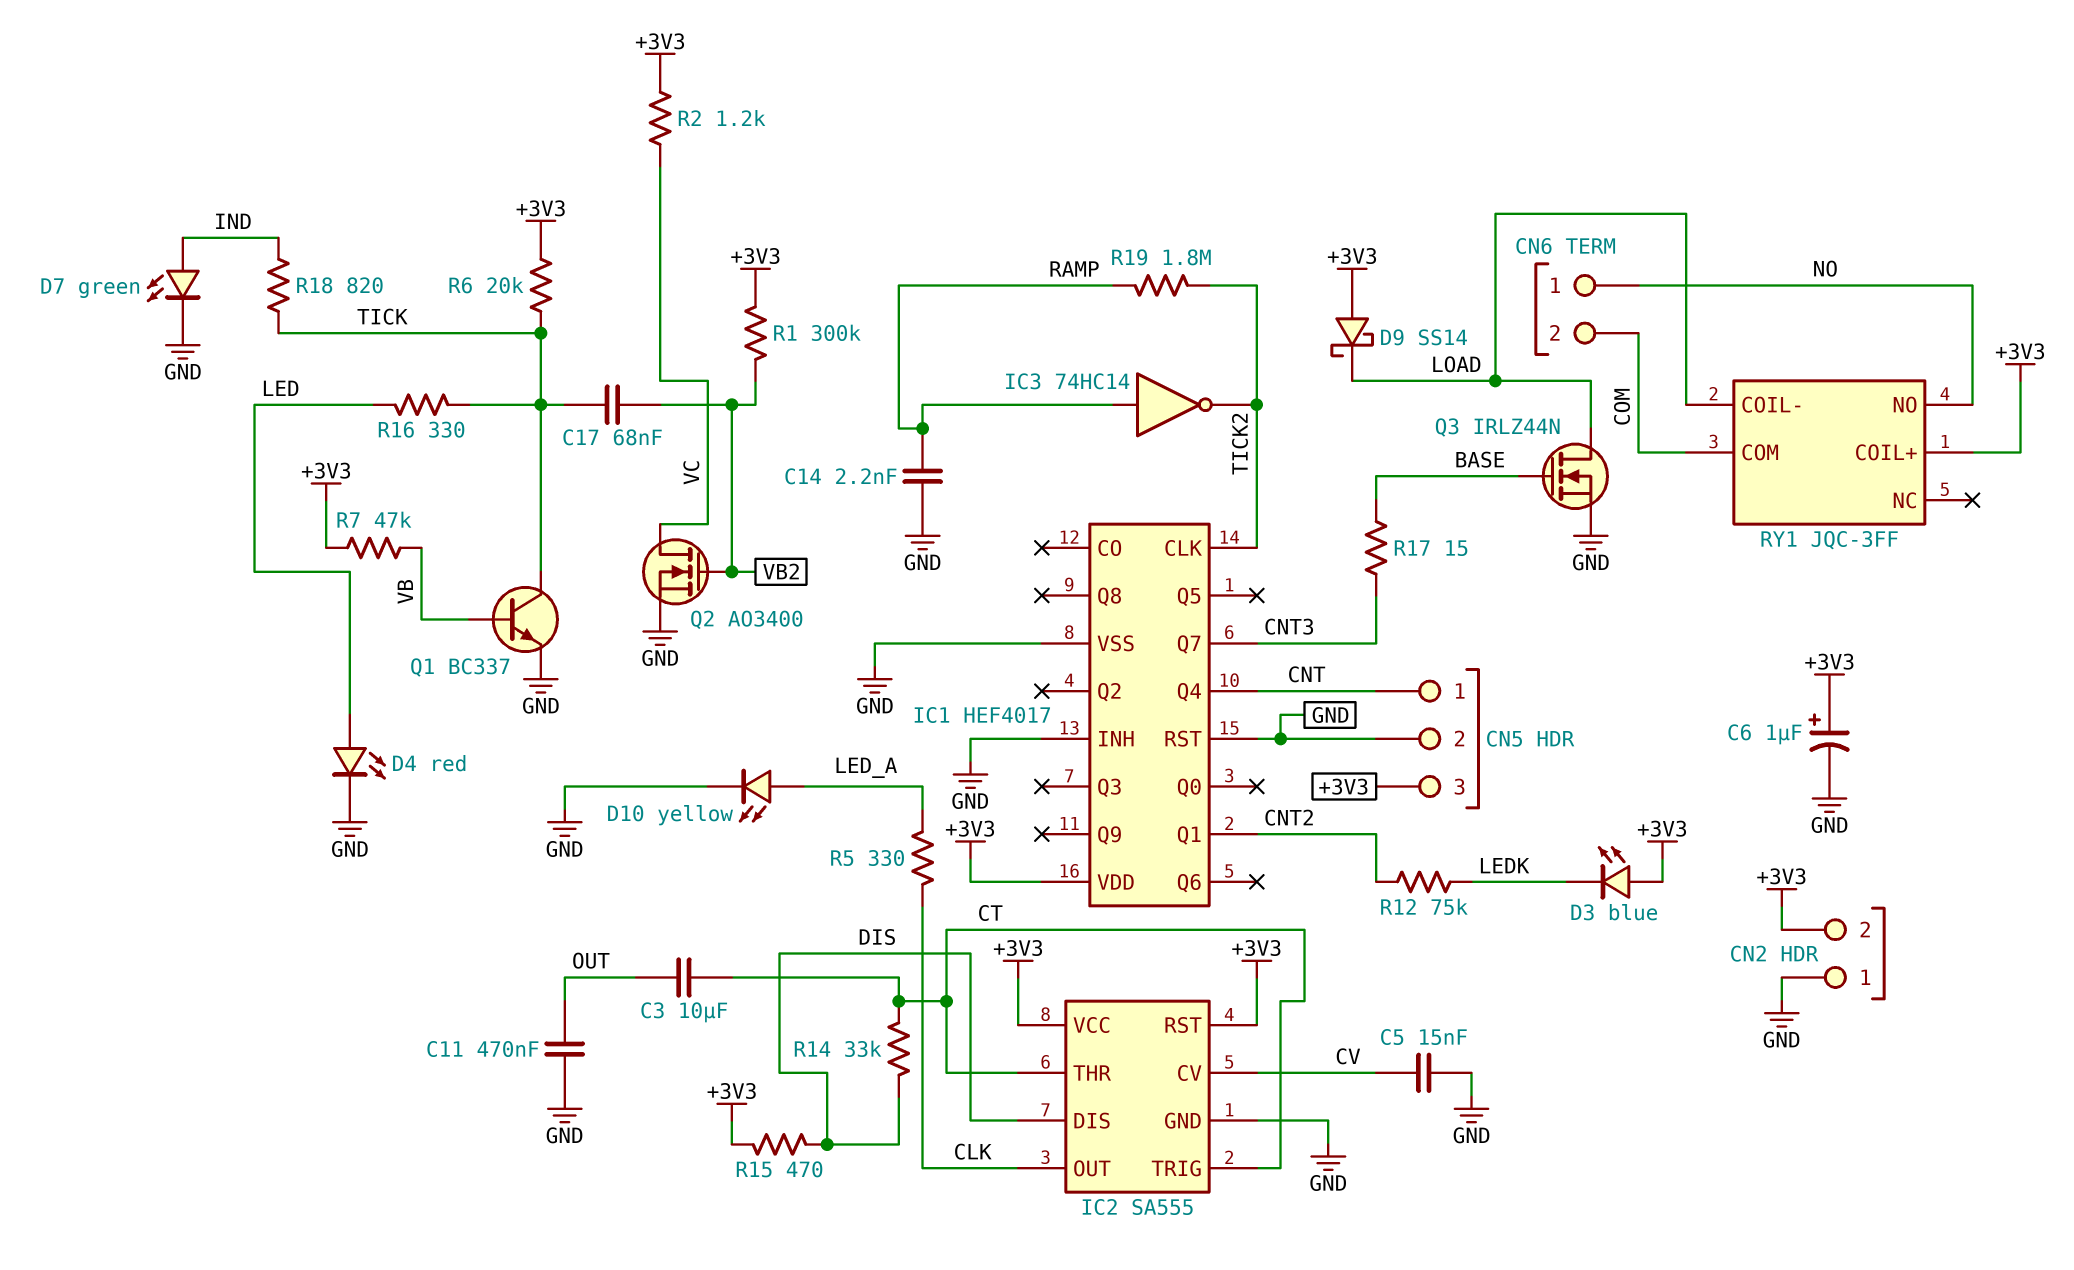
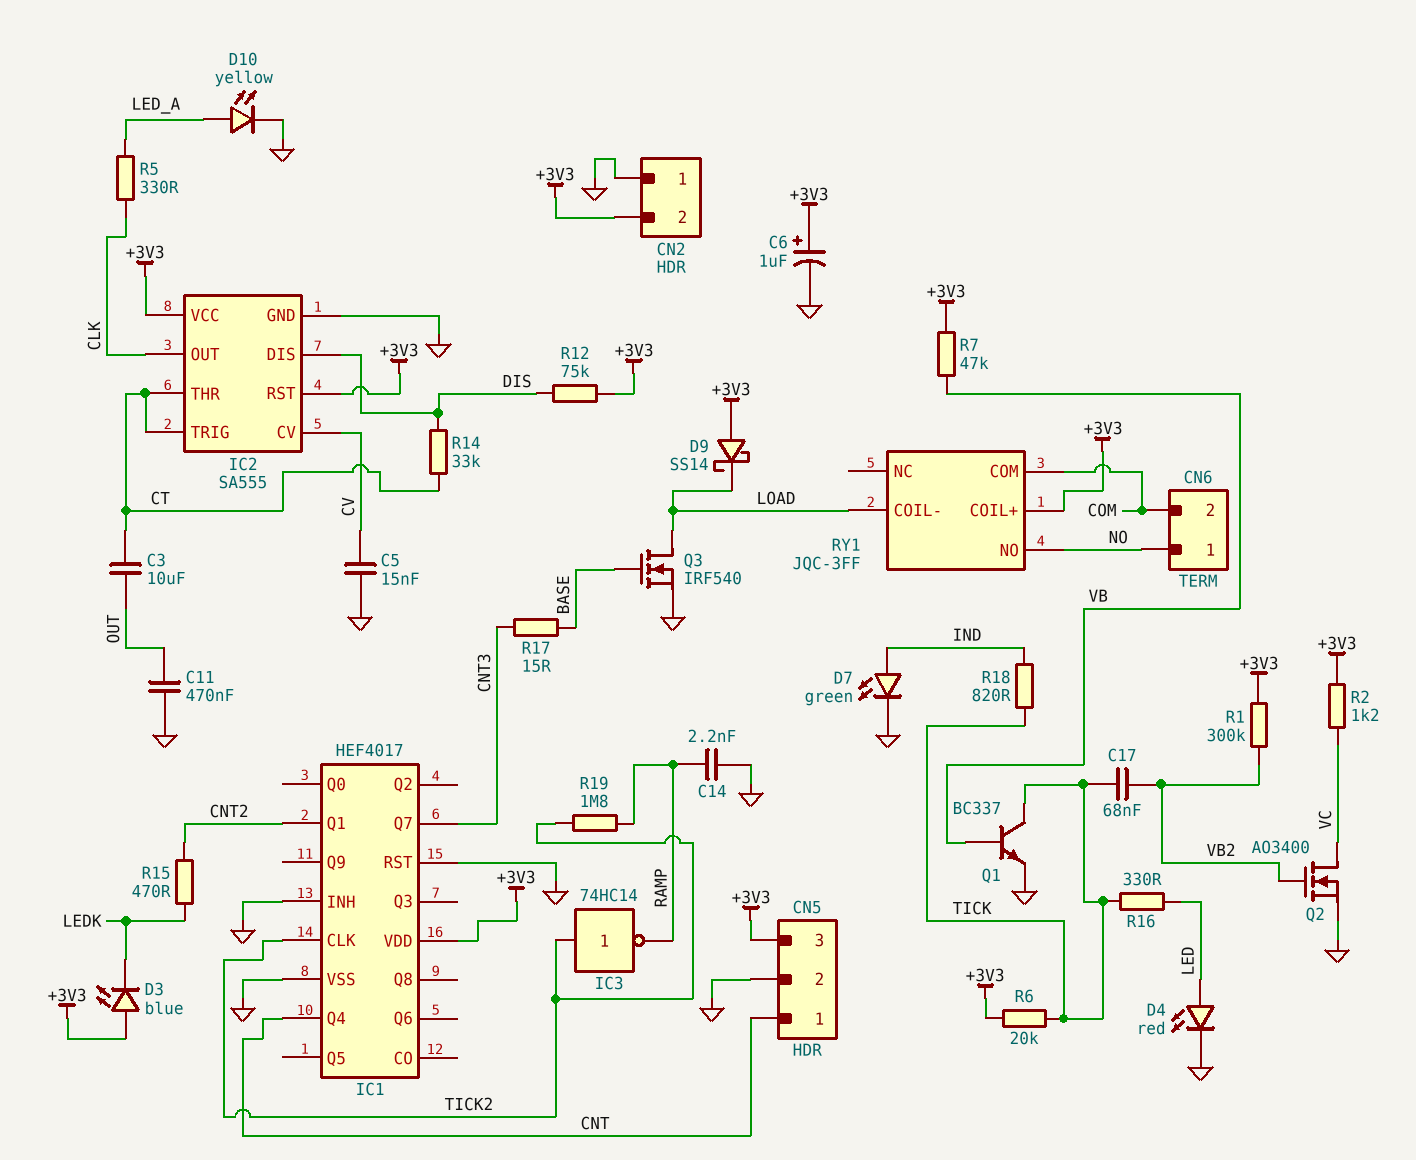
IC3: NOT 74HC14 (in RAMP, out TICK2) -> NOT 74HC14 (in TICK2, out RAMP)
Q3: NMOS IRLZ44N (G BASE, D LOAD, S GND) -> NMOS IRF540 (G BASE, D LOAD, S GND)
R12: 75k (CNT2, LEDK) -> 75k (+3V3, DIS)
R15: 470 (+3V3, DIS) -> 470 (CNT2, LEDK)

